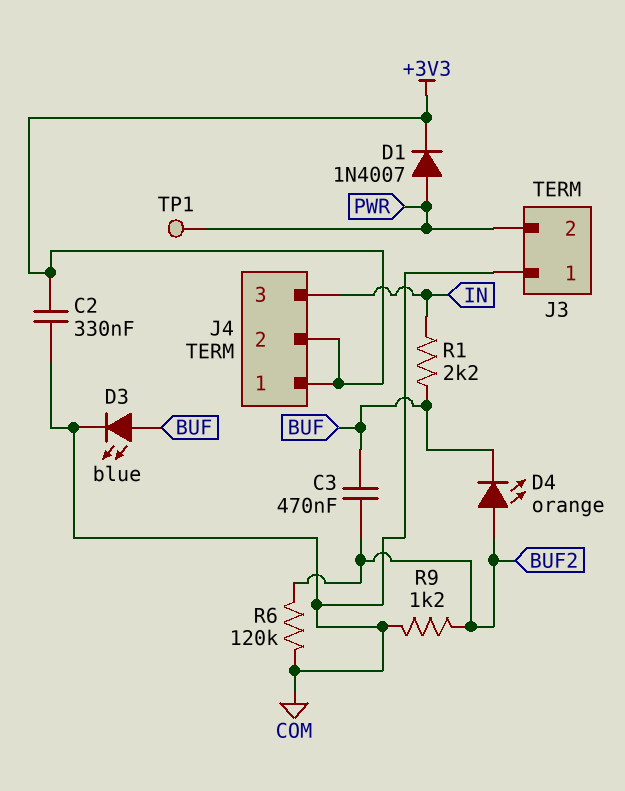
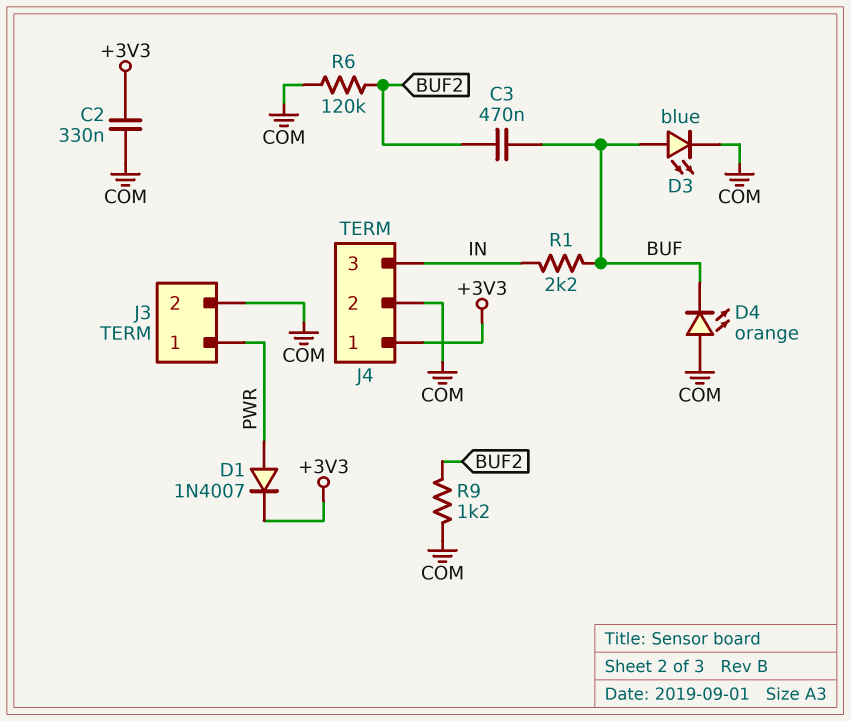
D4: LED orange (A BUF2, K BUF) -> LED orange (A COM, K BUF)
J3 pin 1: COM -> PWR
J3 pin 2: PWR -> COM
J4 pin 2: +3V3 -> COM
TP1: test point (PWR) -> none

